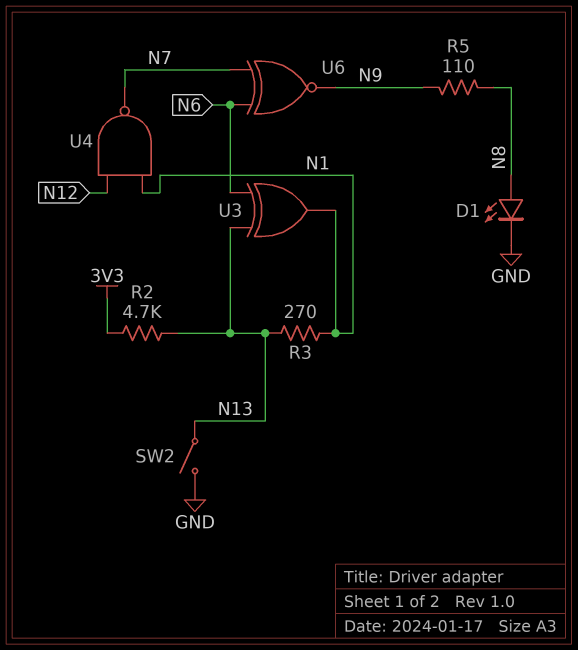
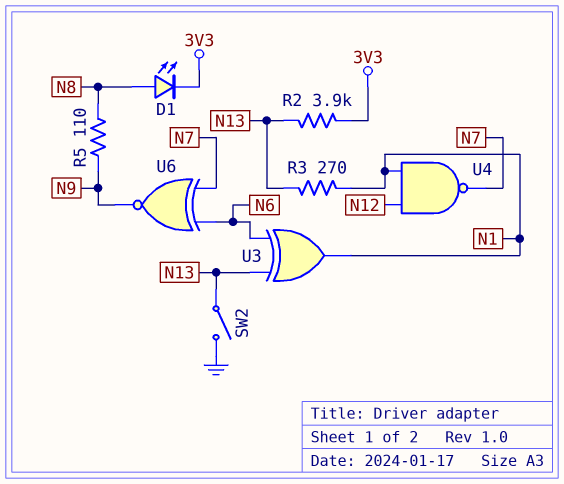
D1: LED (A N8, K GND) -> LED (A N8, K 3V3)
R2: 4.7k (3V3, N13) -> 3.9k (3V3, N13)

